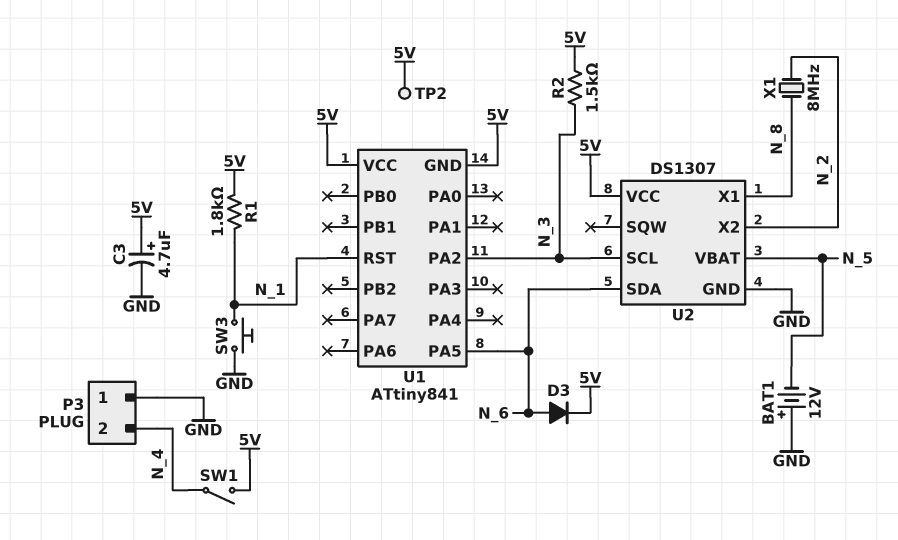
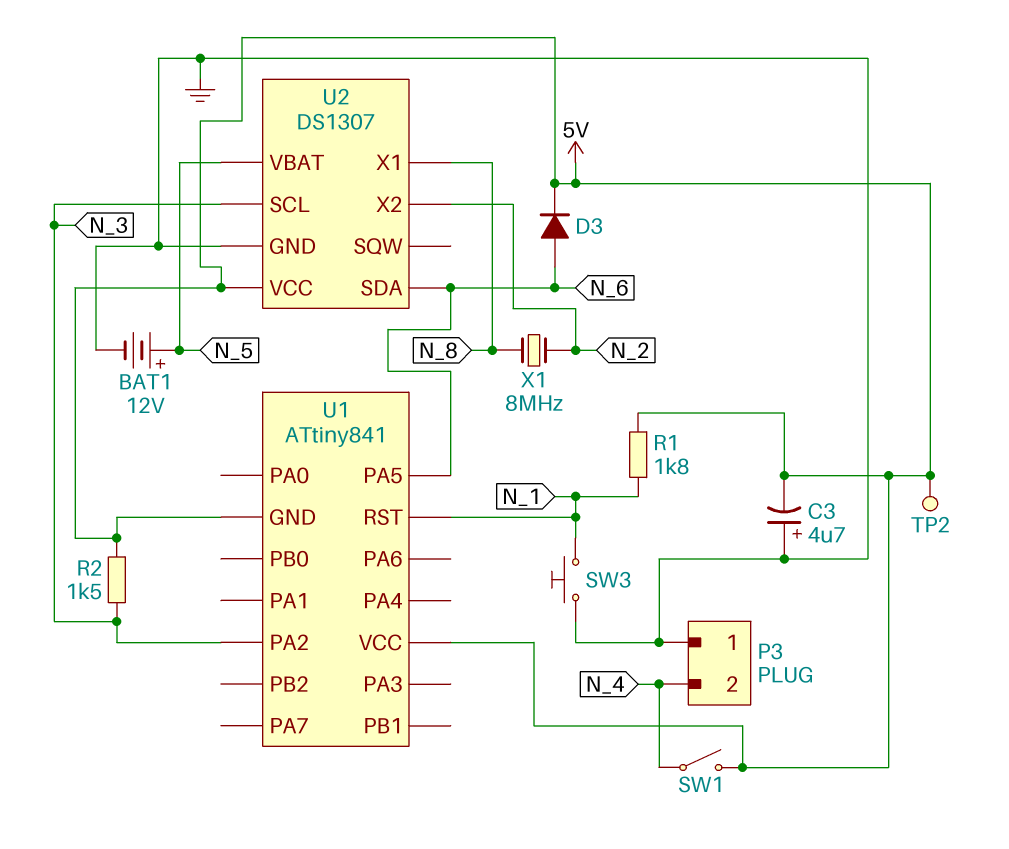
BAT1: 12V (plus GND, minus N_5) -> 12V (plus N_5, minus GND)
C3: 4.7uF (plus 5V, minus GND) -> 4.7uF (plus GND, minus 5V)

